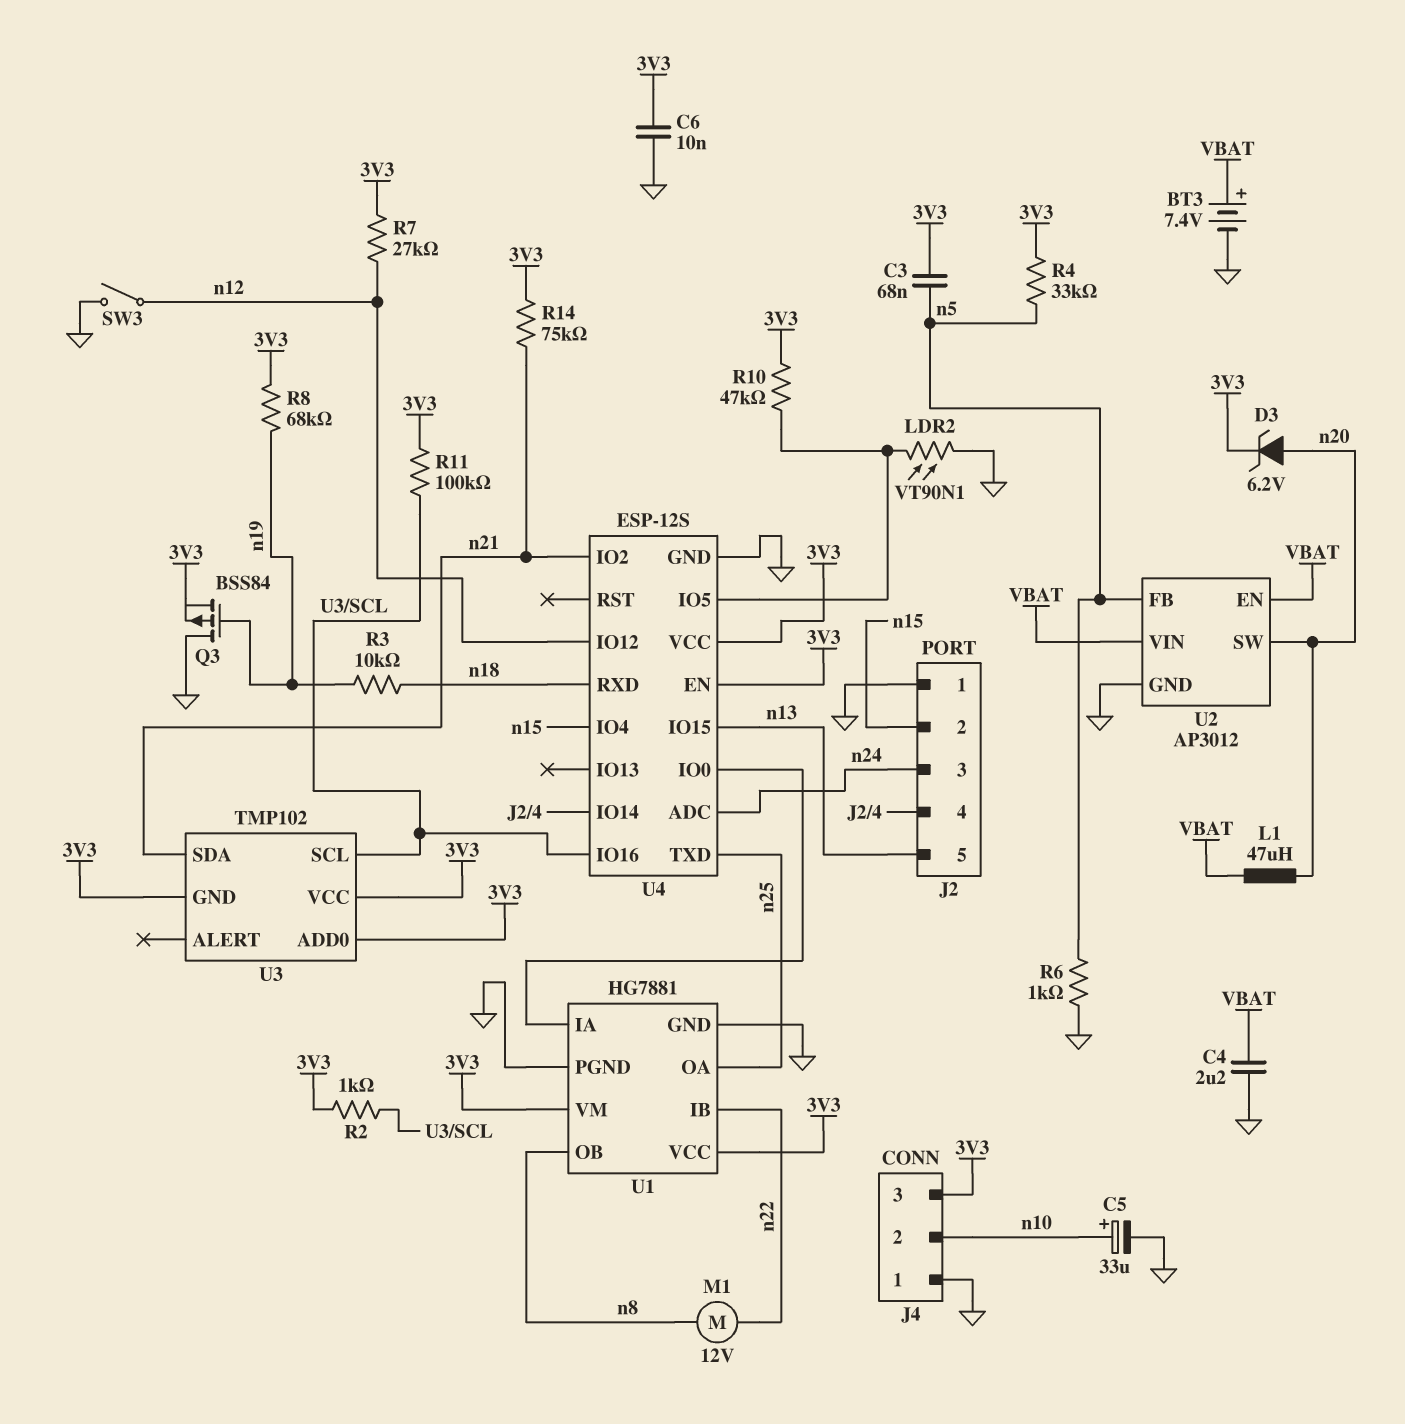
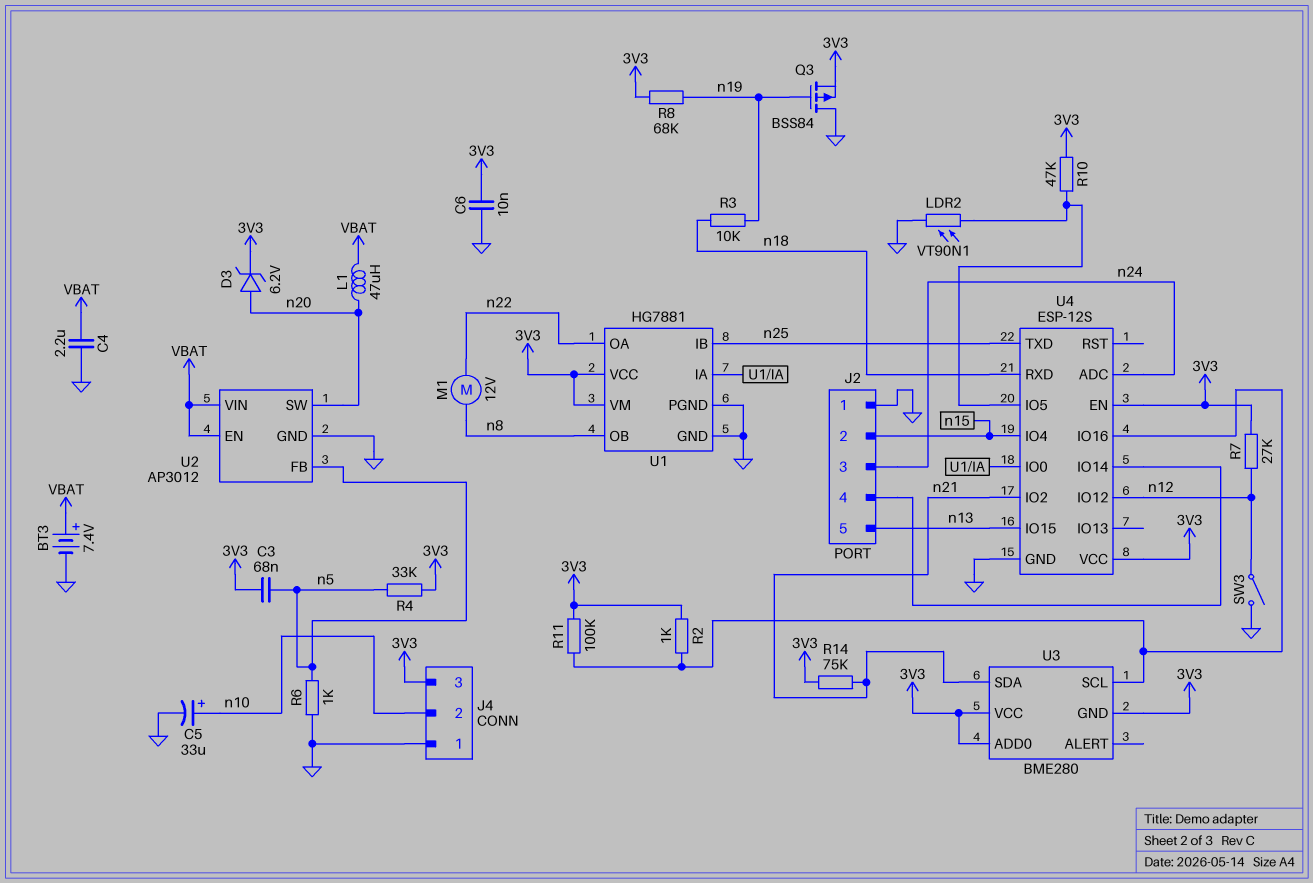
U1 pin IB: n22 -> n25
U1 pin OA: n25 -> n22
U3: TMP102 -> BME280

